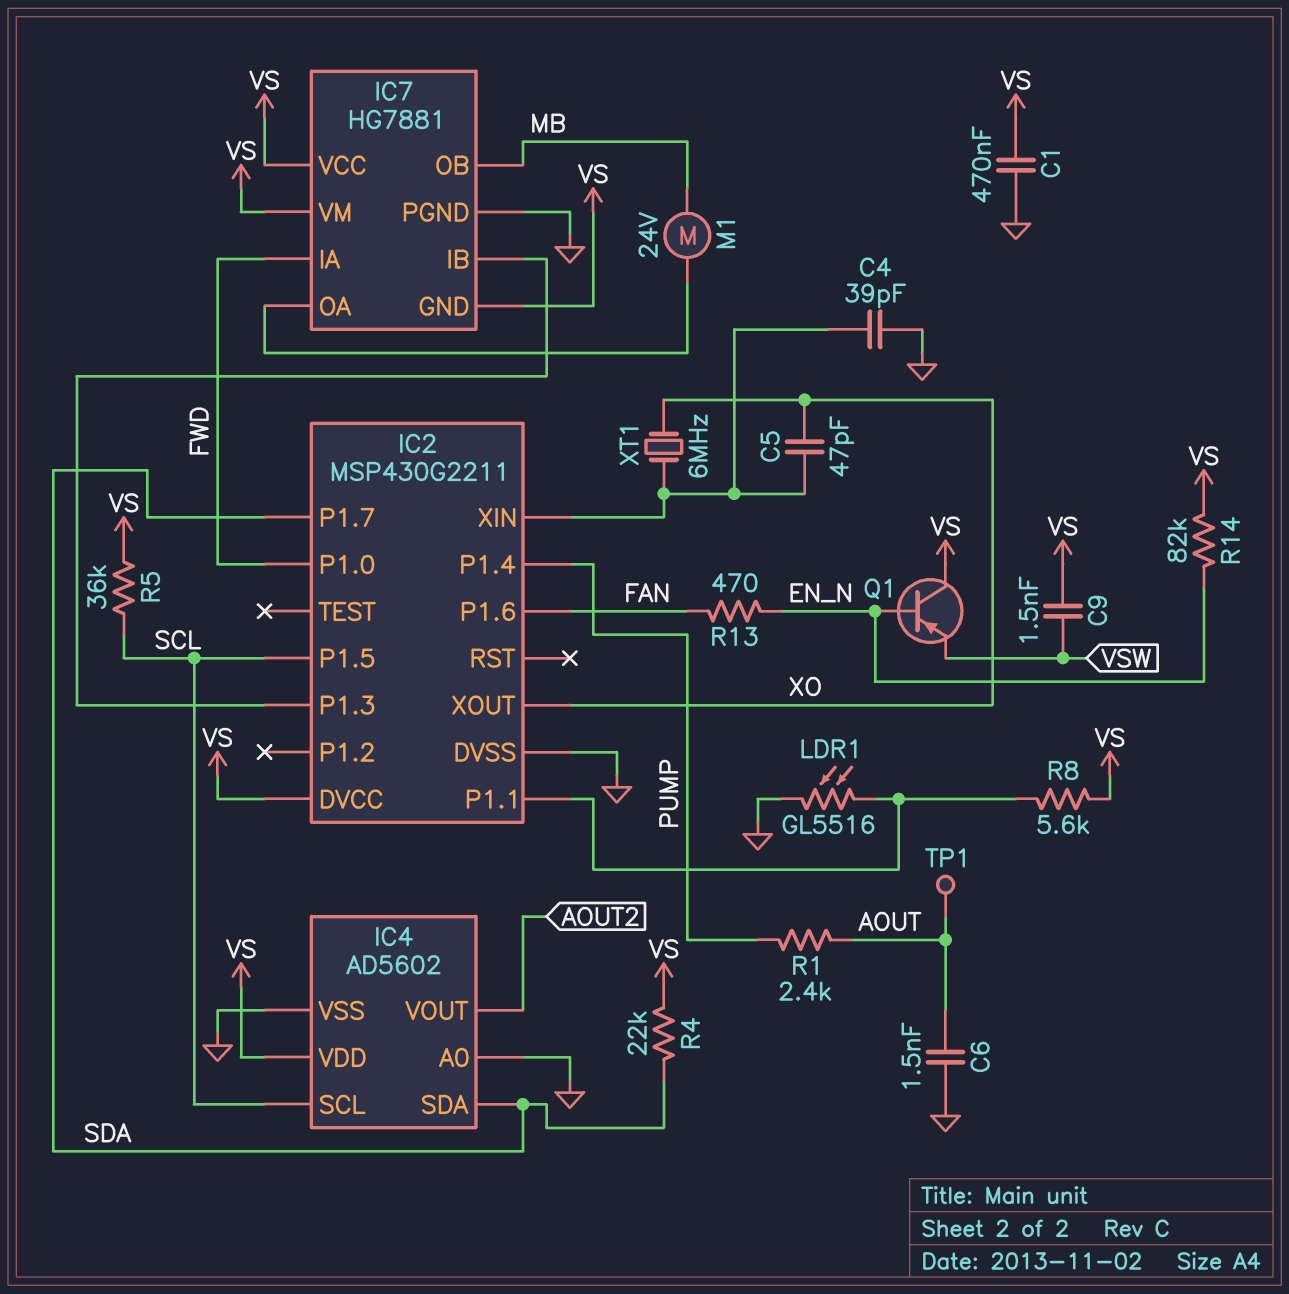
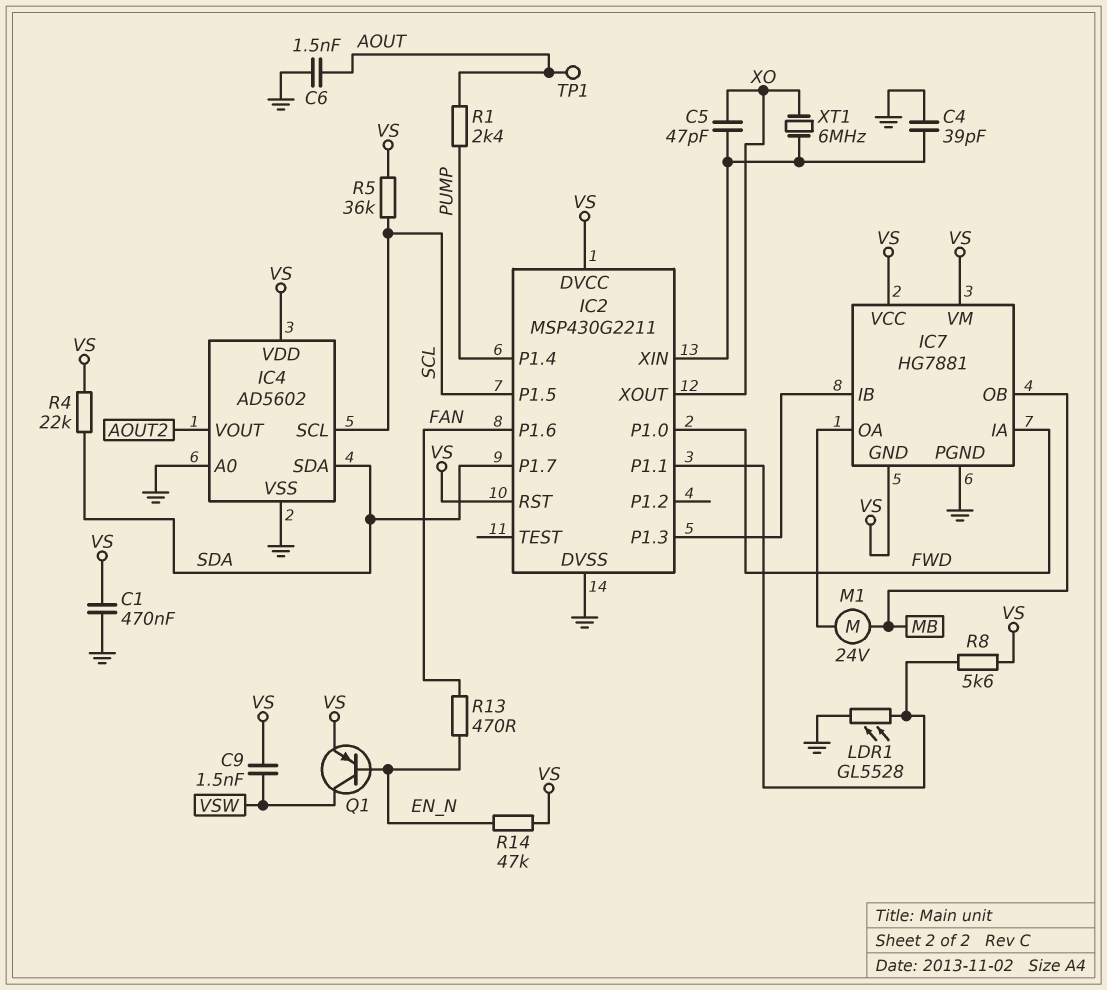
IC2 pin RST: none -> VS
LDR1: GL5516 (GND, IC2/P1.1) -> GL5528 (GND, IC2/P1.1)
Q1: PNP (B EN_N, C VS, E VSW) -> PNP (B EN_N, C VSW, E VS)
R14: 82k (EN_N, VS) -> 47k (EN_N, VS)

